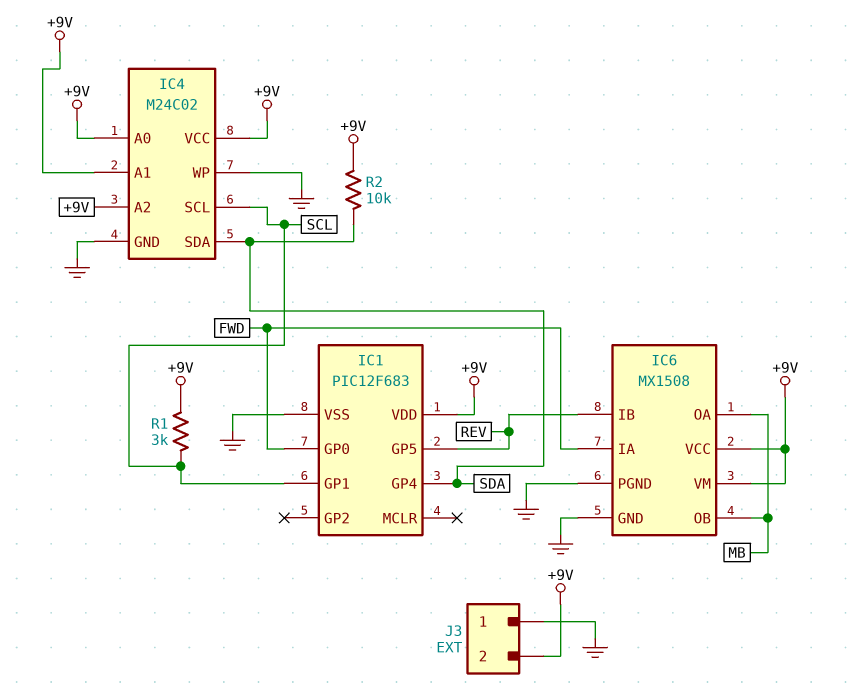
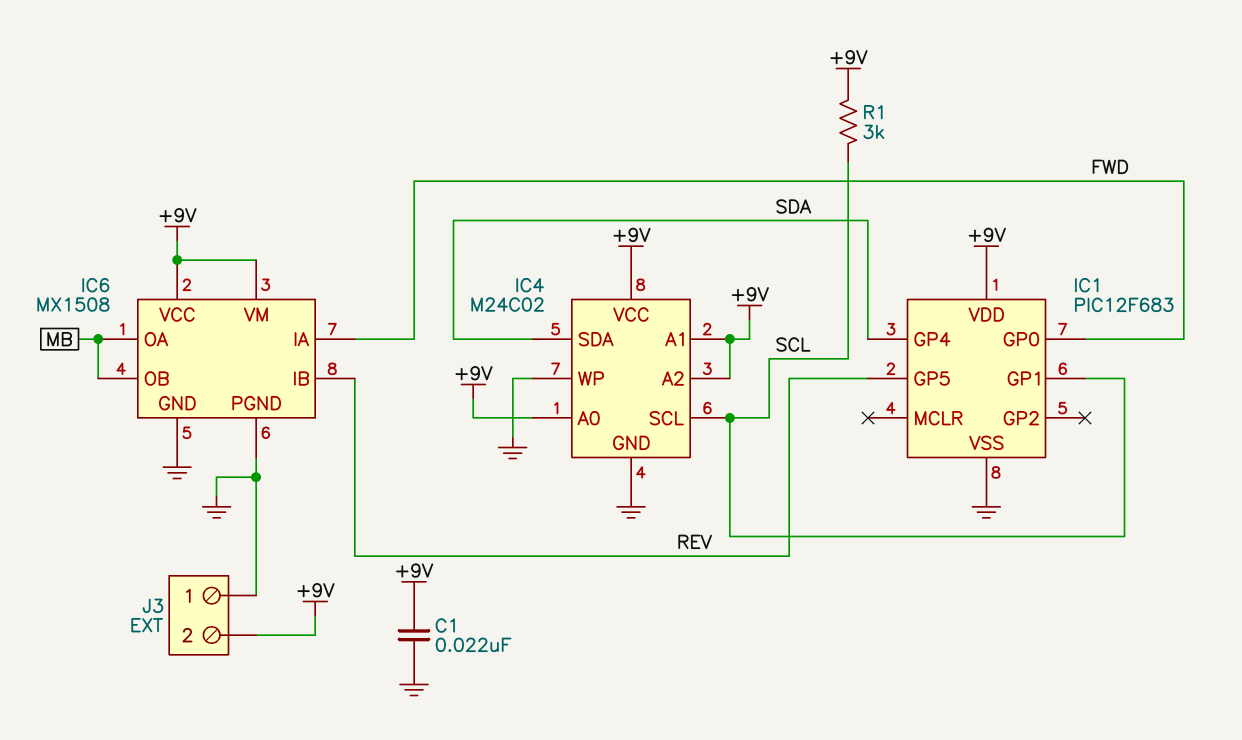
C1: none -> 22nF (+9V, GND)
R2: 10k (+9V, SDA) -> none

